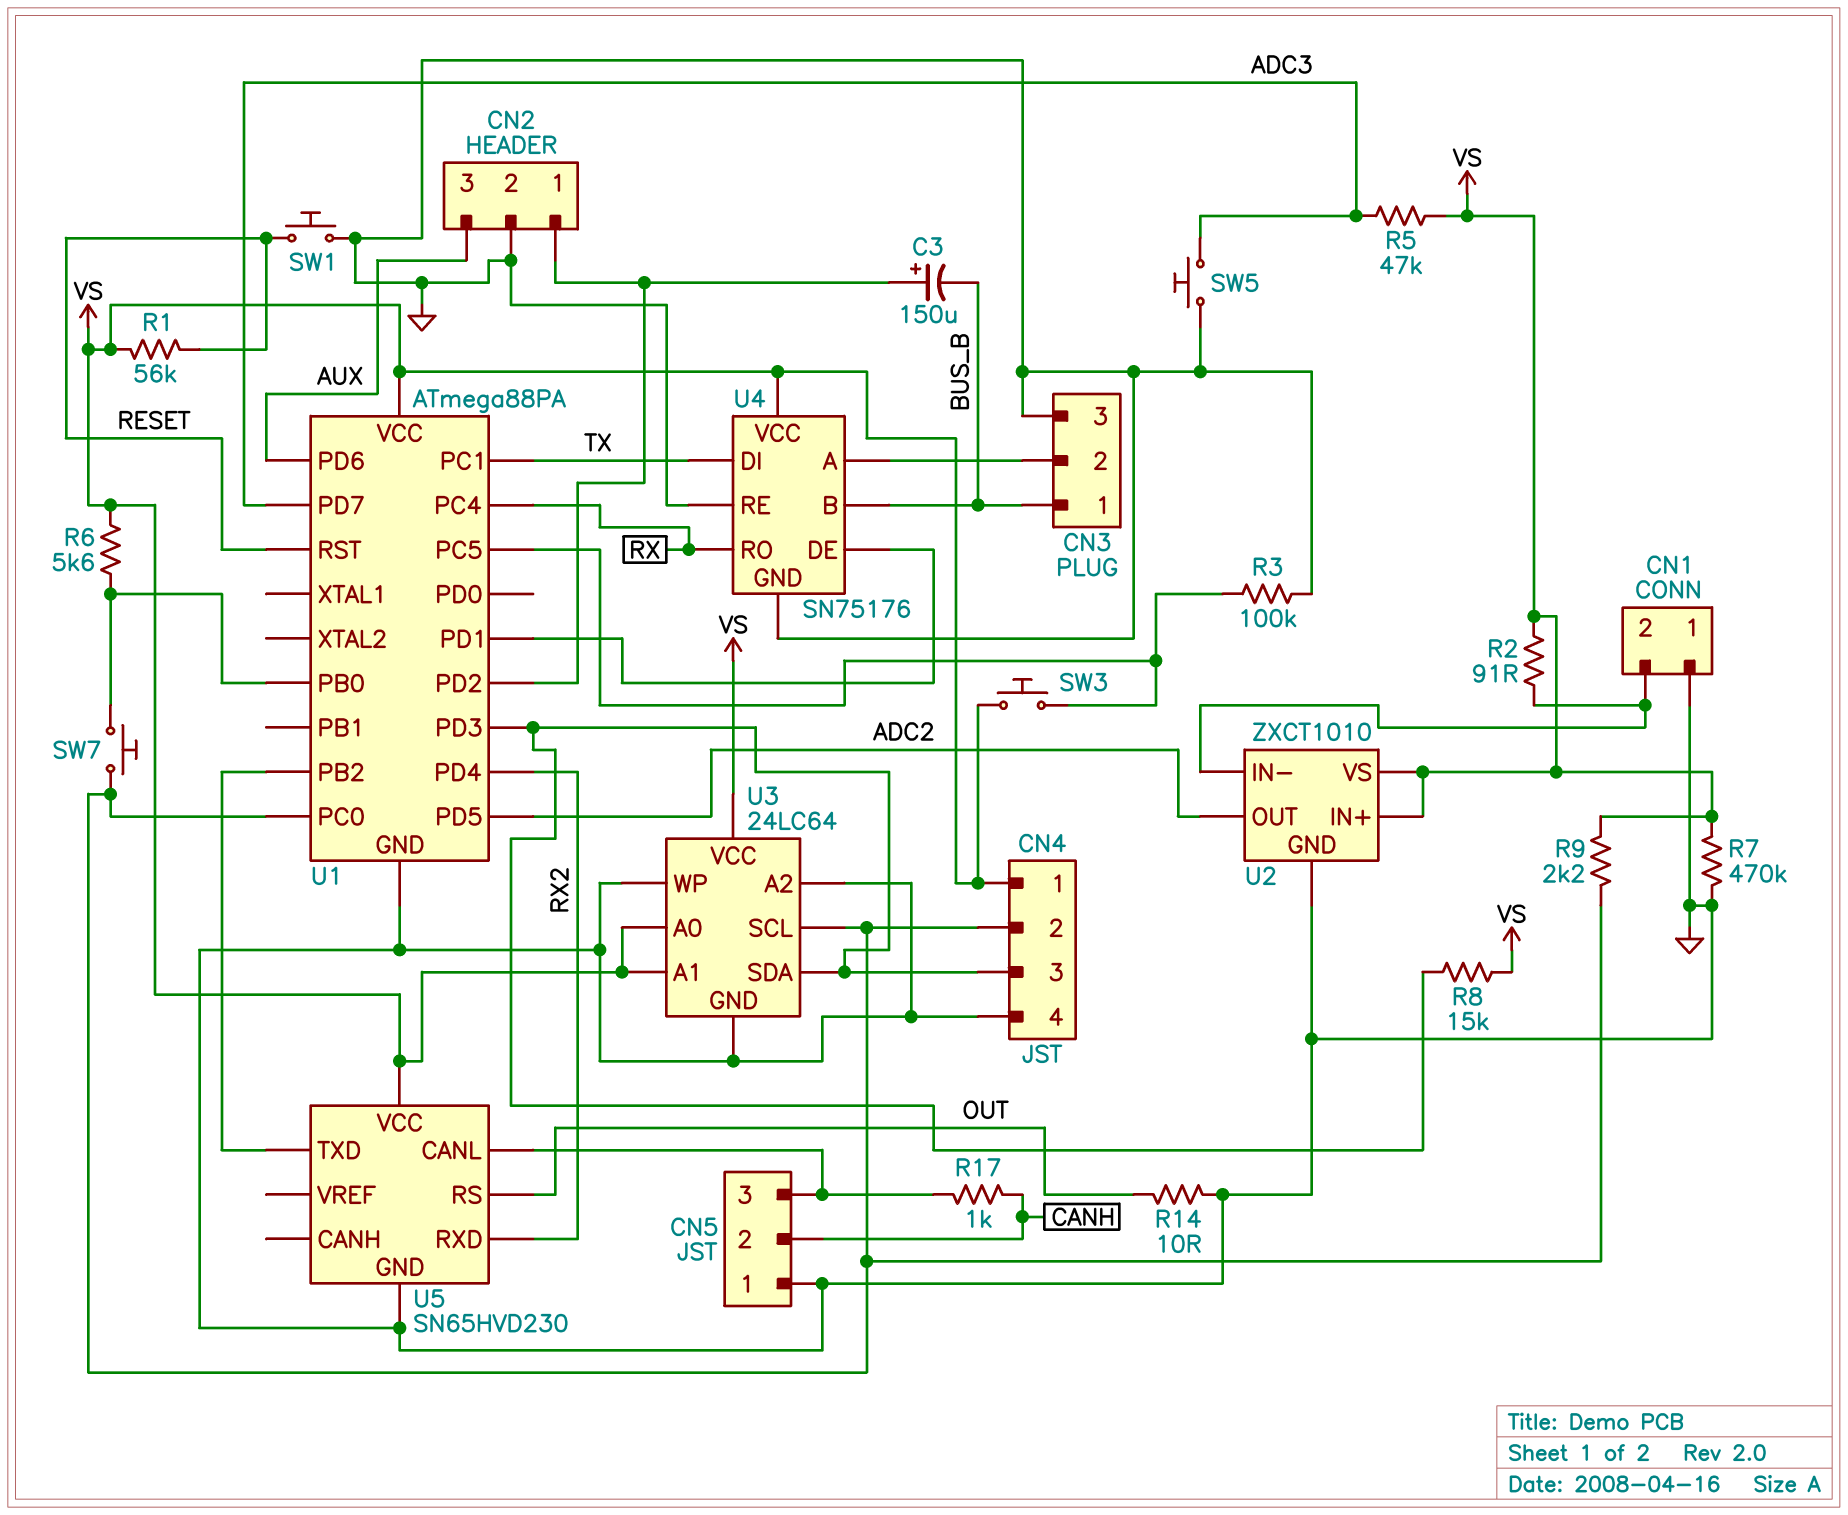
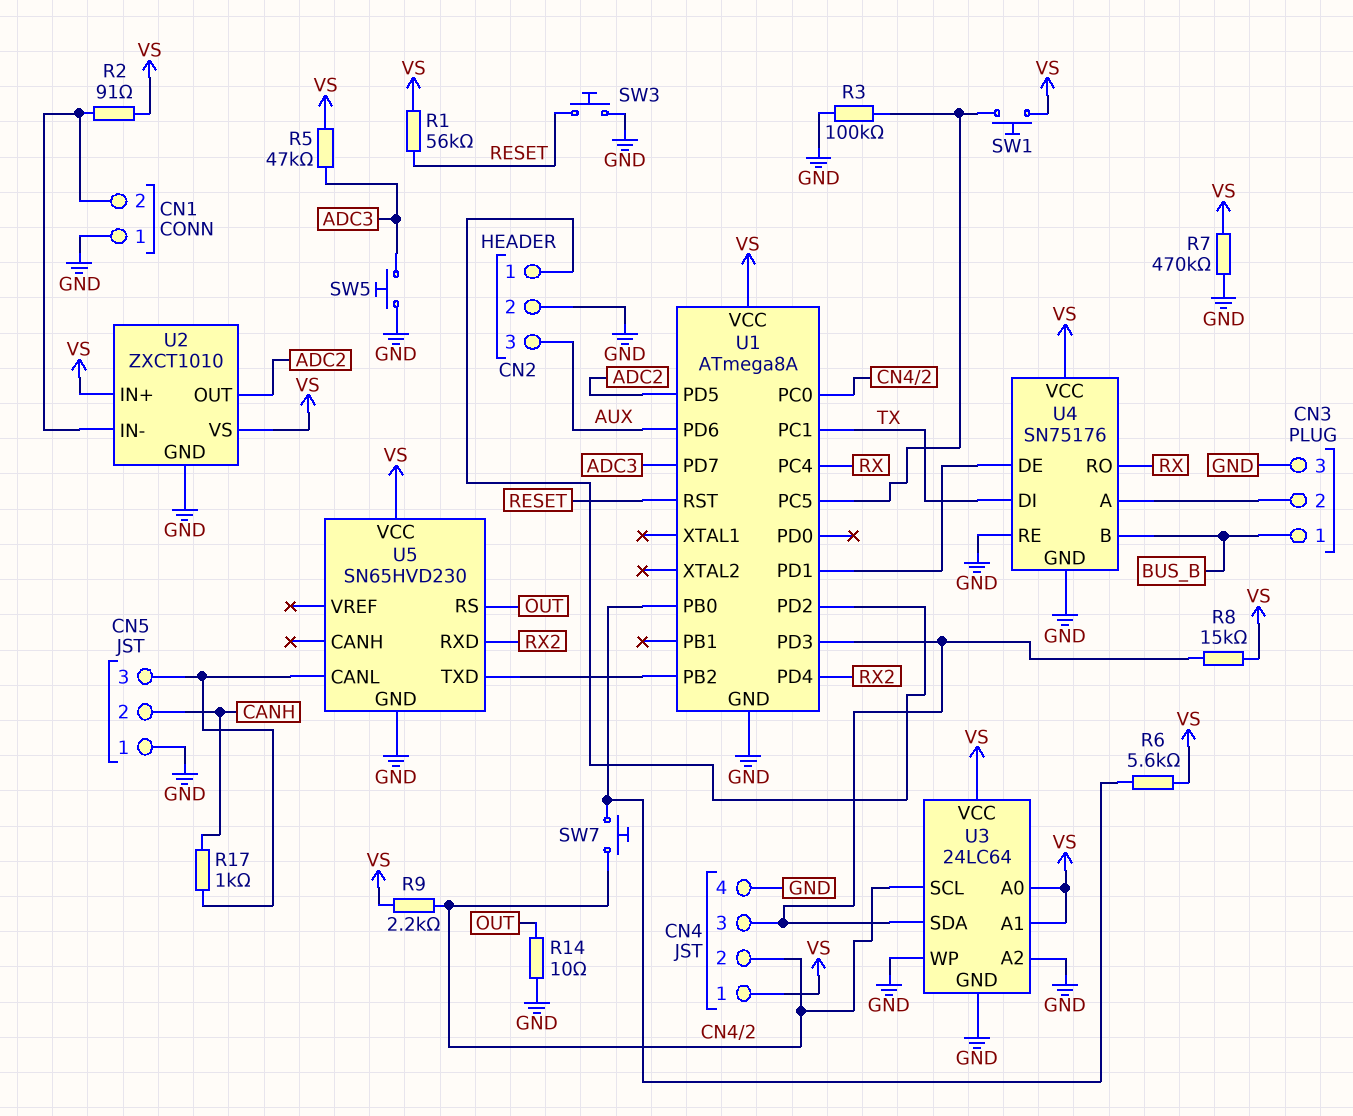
C3: 150uF (plus CN2/1, minus BUS_B) -> none
SW1: button (GND, RESET) -> button (U1/PC5, VS)
SW3: button (U1/PC5, VS) -> button (GND, RESET)
U1: ATmega88PA -> ATmega8A

